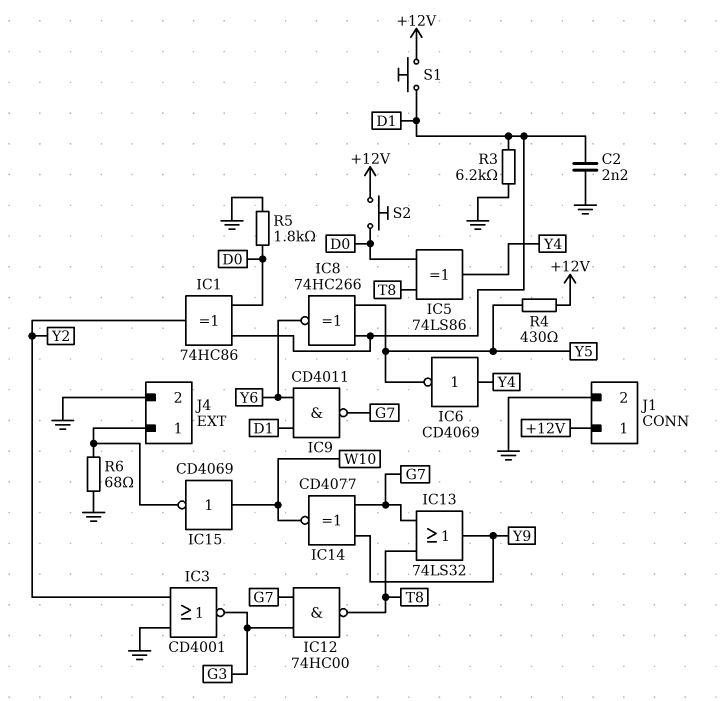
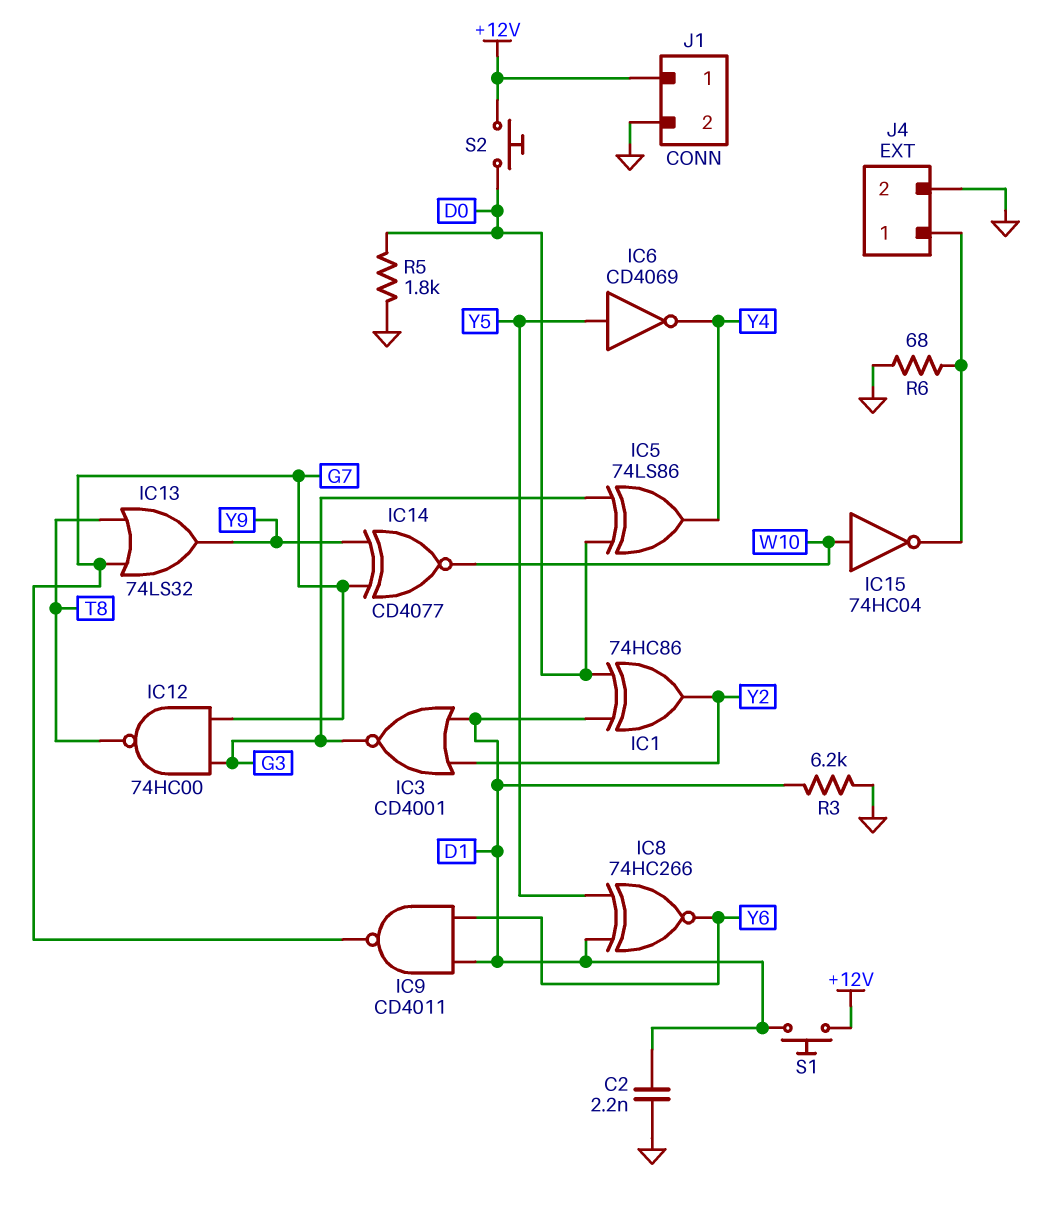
IC3: NOR CD4001 (in GND, in Y2, out G3) -> NOR CD4001 (in D1, in Y2, out G3)
IC5: XOR 74LS86 (in D0, in T8, out Y4) -> XOR 74LS86 (in D0, in G3, out Y4)
IC6: NOT CD4069 (in Y4, out Y5) -> NOT CD4069 (in Y5, out Y4)
IC15: NOT CD4069 (in W10, out J4/1) -> NOT 74HC04 (in W10, out J4/1)
R4: 430 (+12V, Y5) -> none

